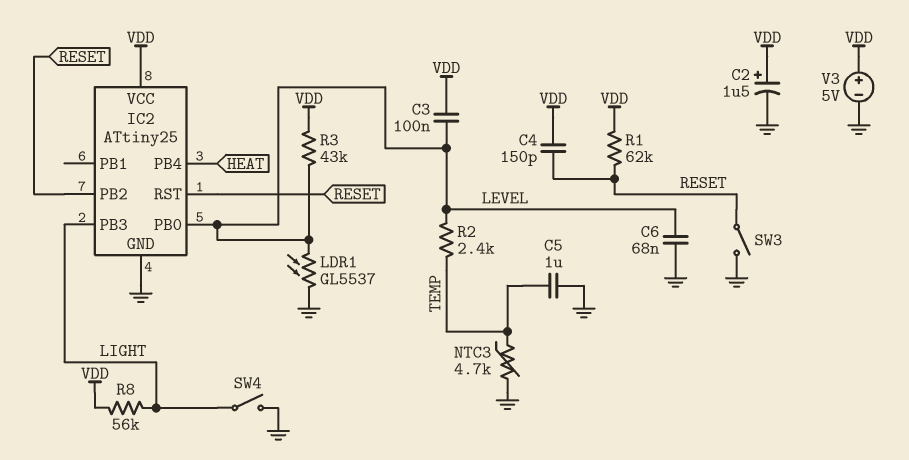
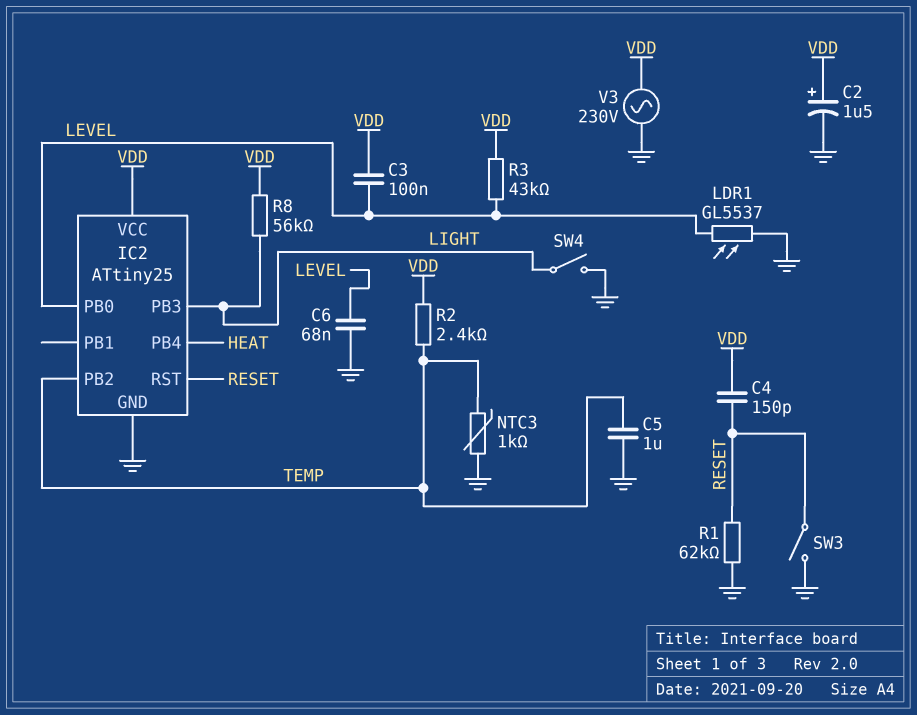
IC2 pin PB2: RESET -> TEMP
NTC3: 4.7k (GND, TEMP) -> 1k (GND, TEMP)
R1: 62k (RESET, VDD) -> 62k (GND, RESET)
R2: 2.4k (LEVEL, TEMP) -> 2.4k (TEMP, VDD)
V3: 5V (plus VDD, minus GND) -> AC 230V (GND, VDD)

